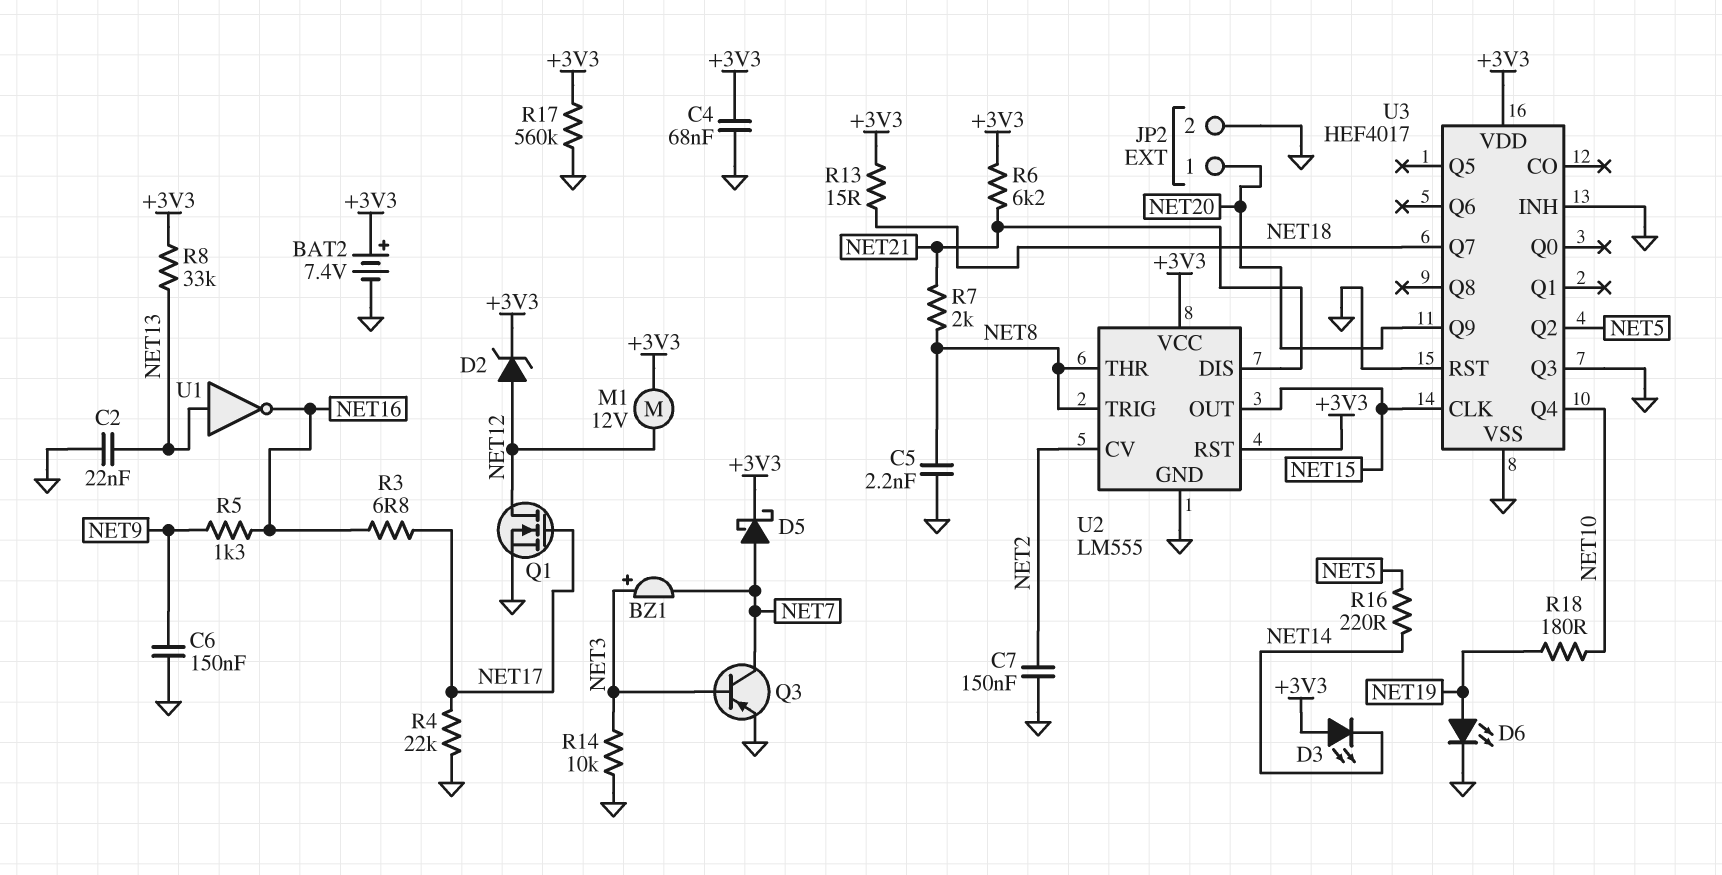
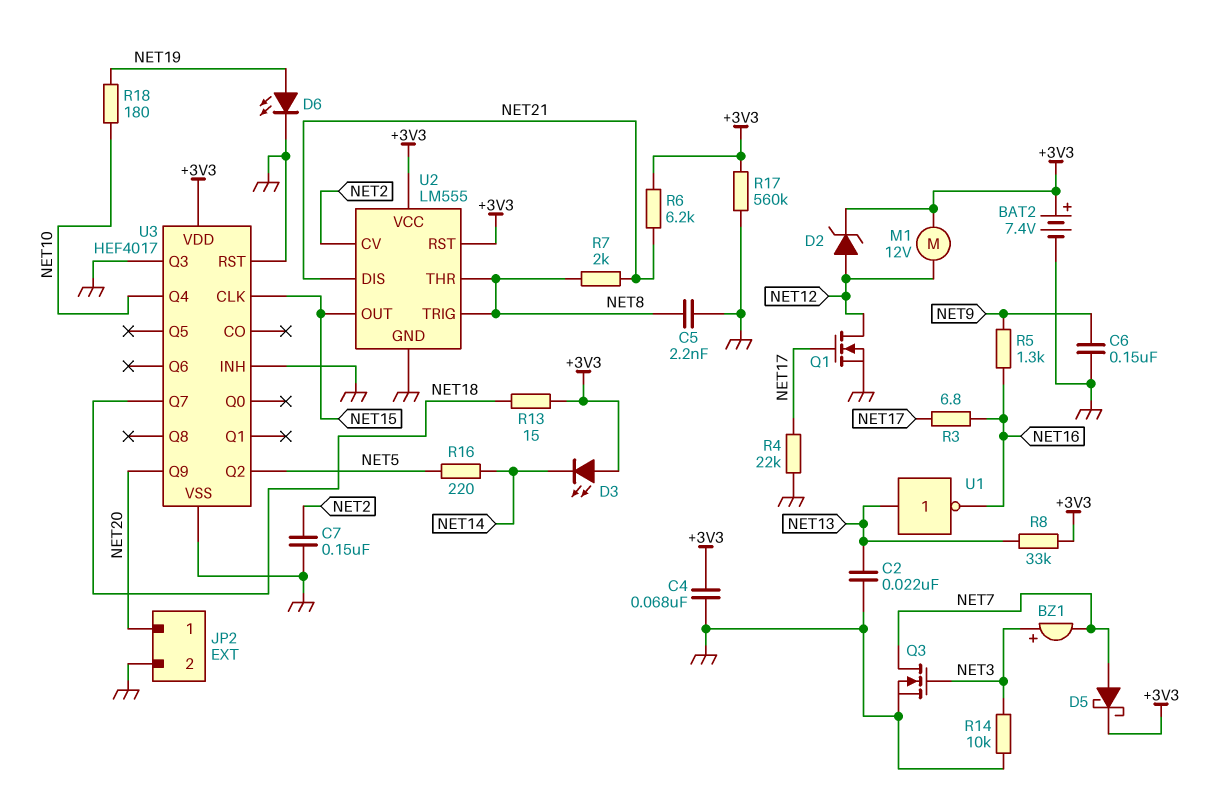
Q3: PNP (B NET3, C NET7, E GND) -> NMOS (G NET3, D NET7, S GND)

